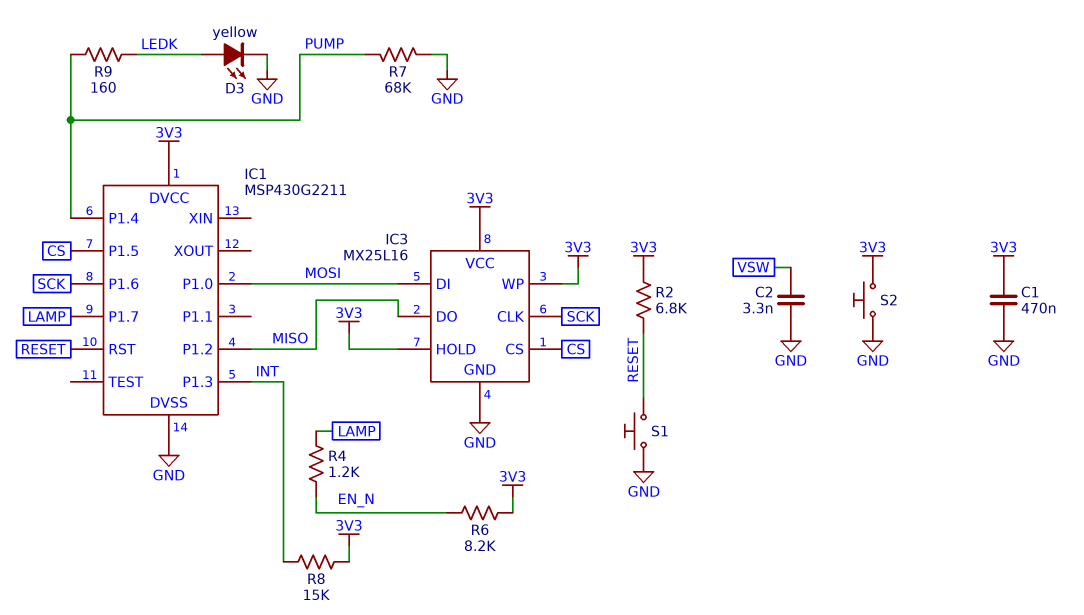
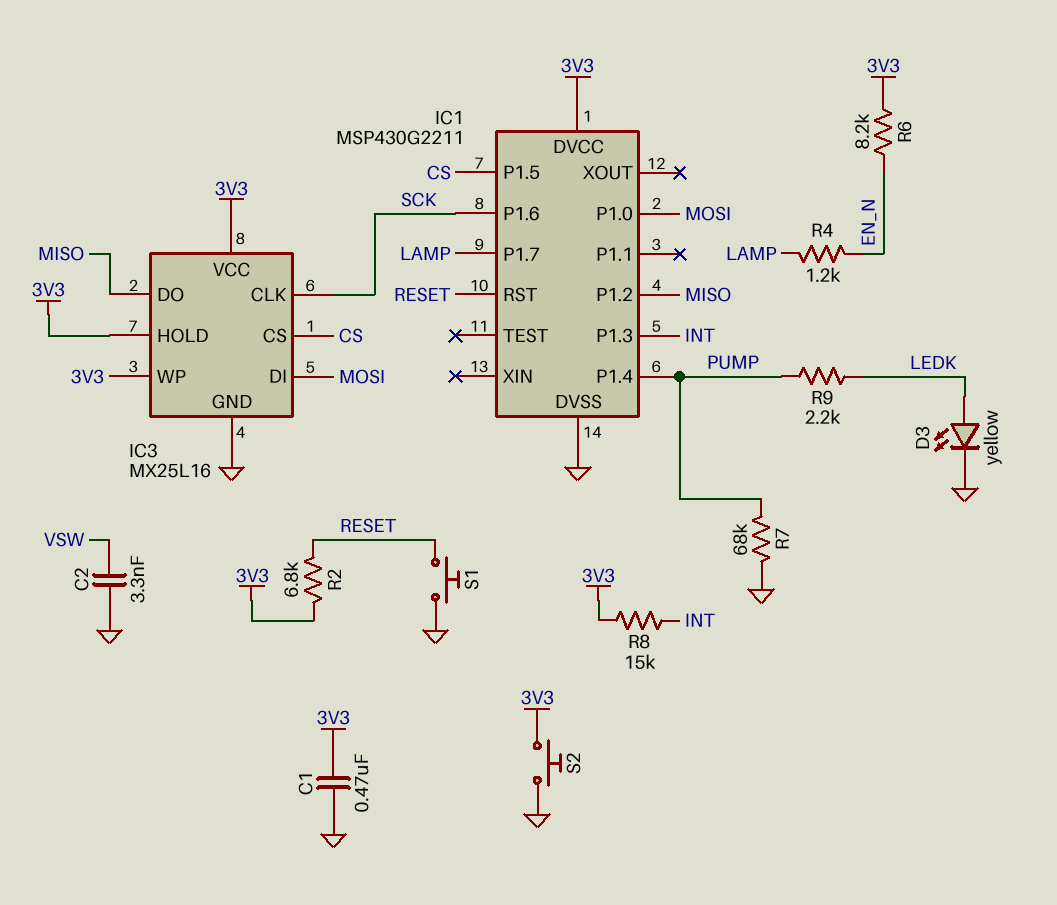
R9: 160 (LEDK, PUMP) -> 2.2k (LEDK, PUMP)

